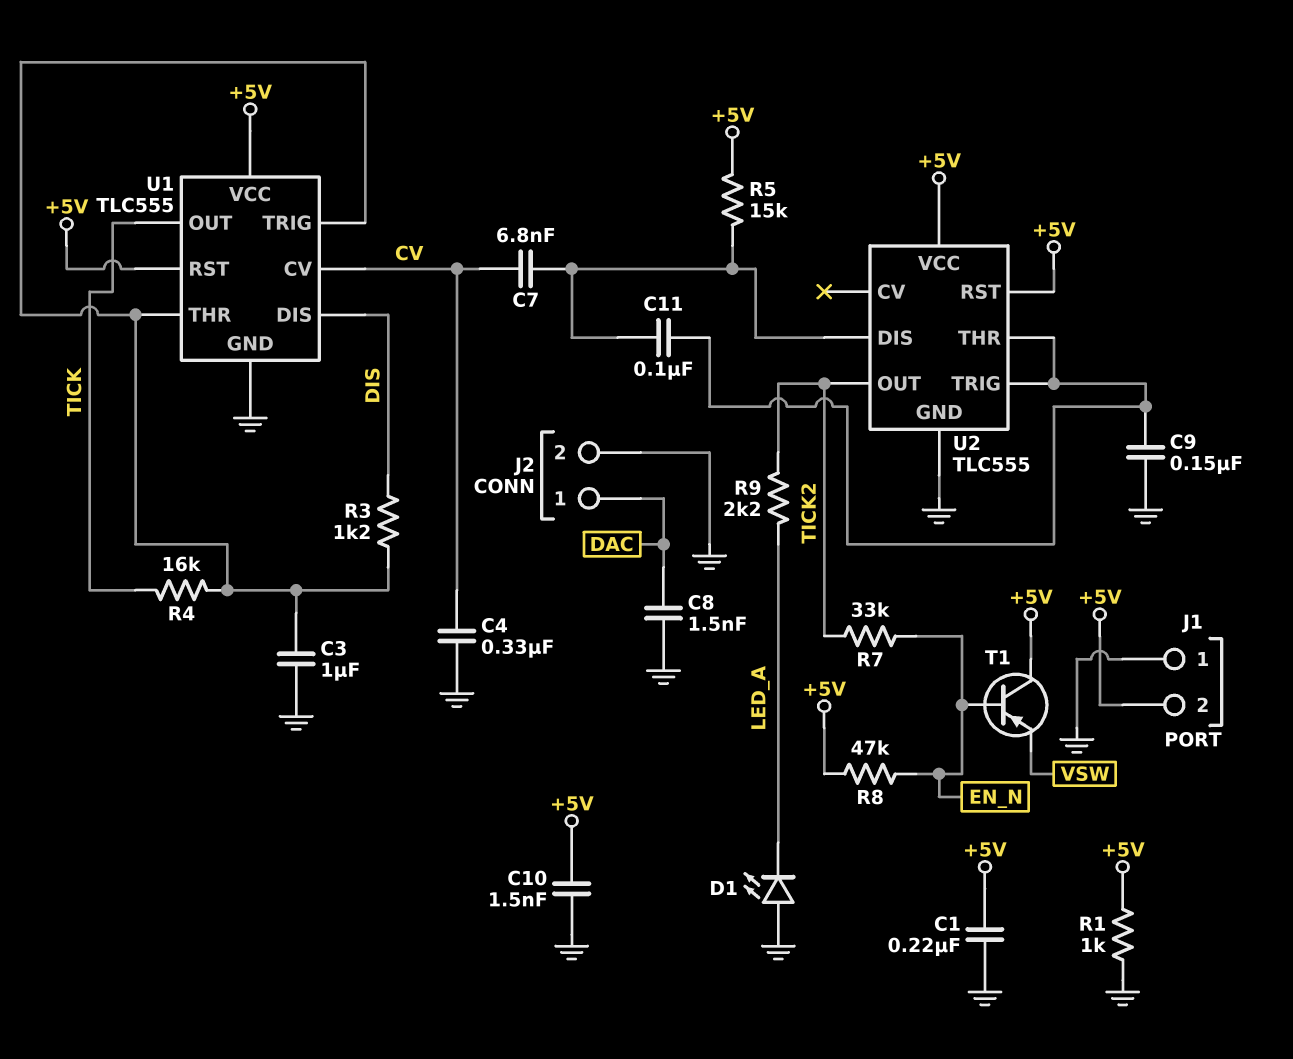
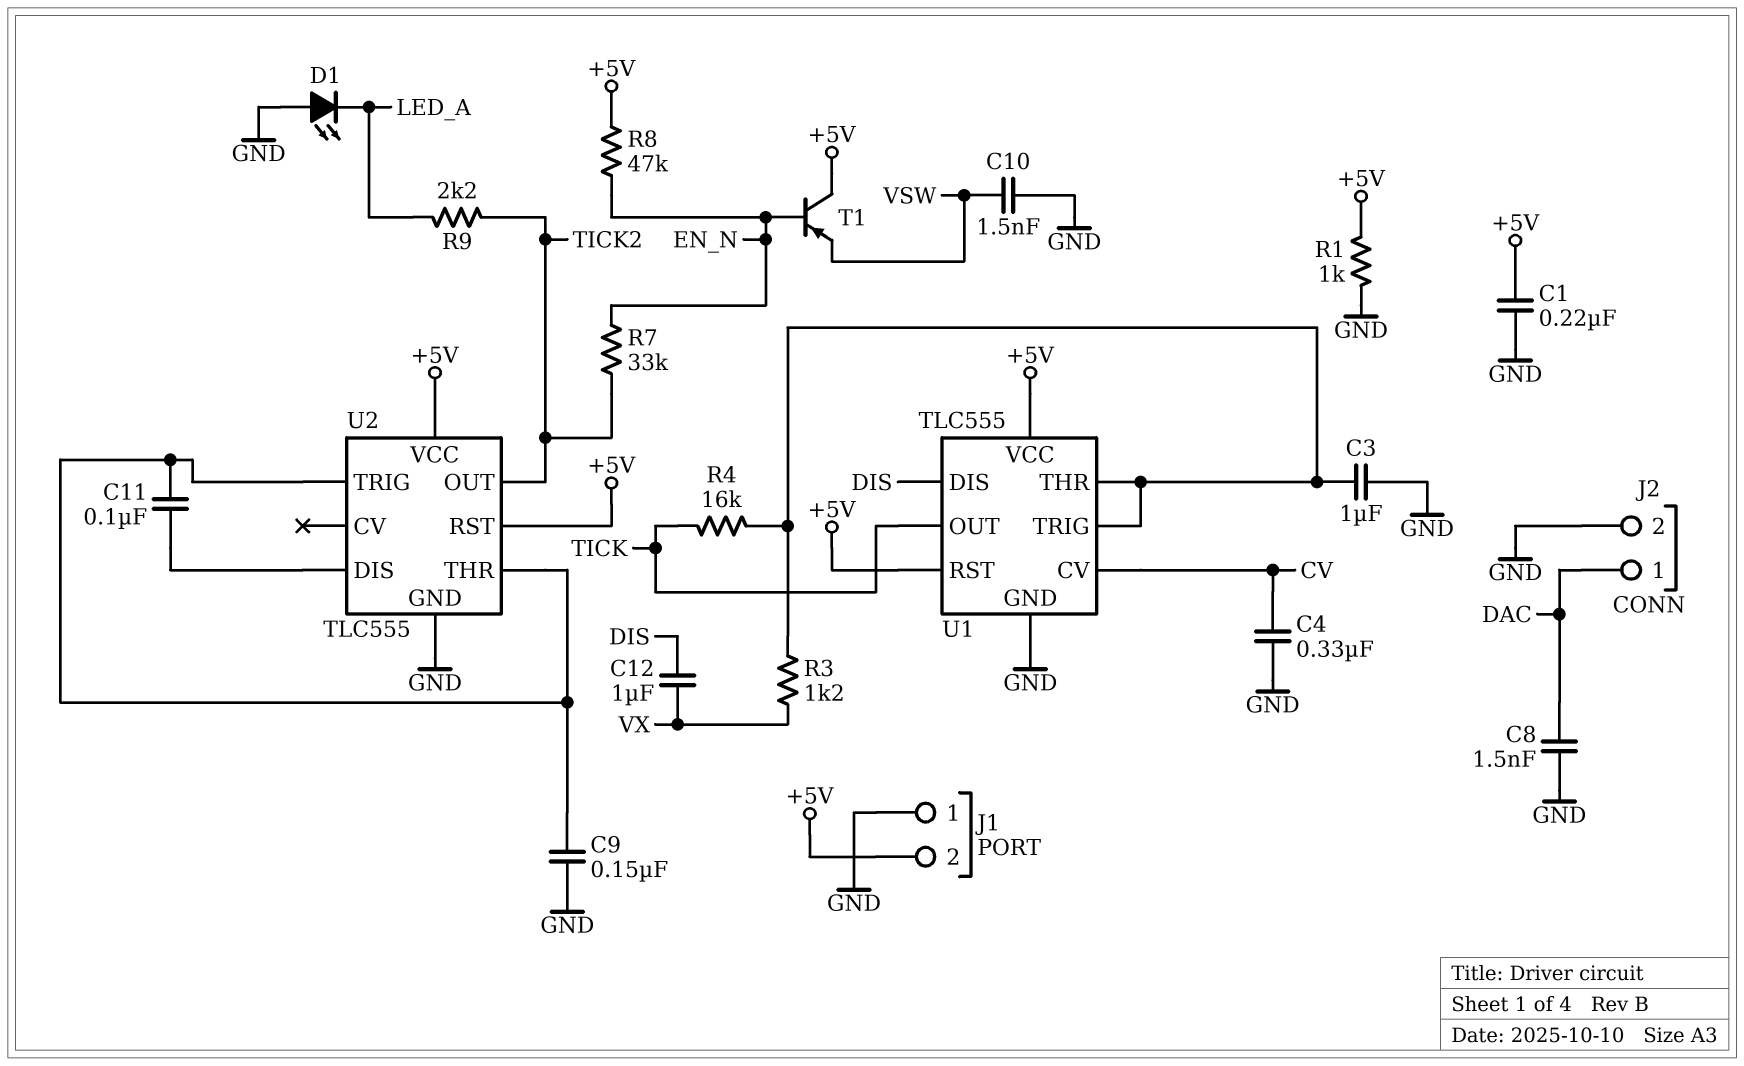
C7: 6.8nF (CV, U2/DIS) -> none
C10: 1.5nF (+5V, GND) -> 1.5nF (GND, VSW)
C12: none -> 1uF (DIS, VX)
R3: 1.2k (DIS, U1/THR) -> 1.2k (U1/THR, VX)
R5: 15k (+5V, U2/DIS) -> none

